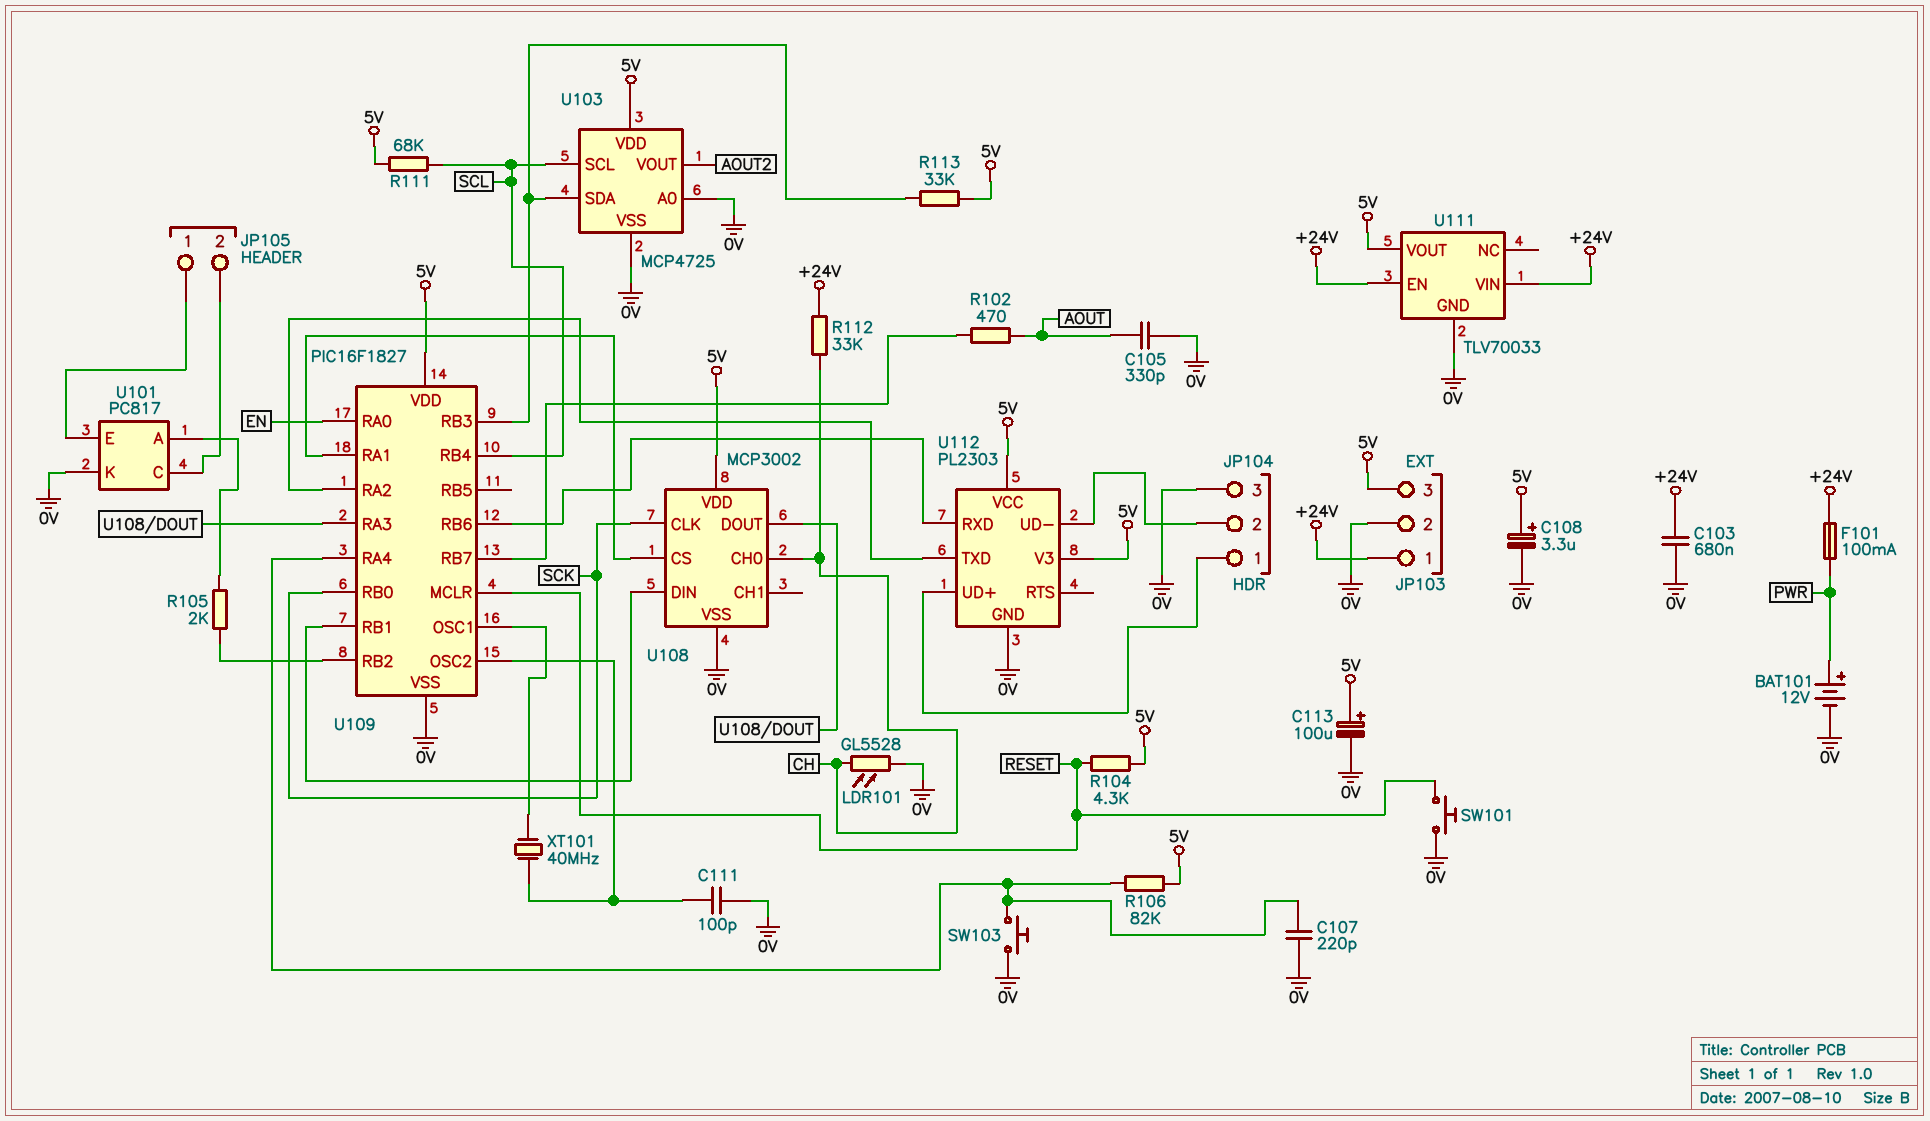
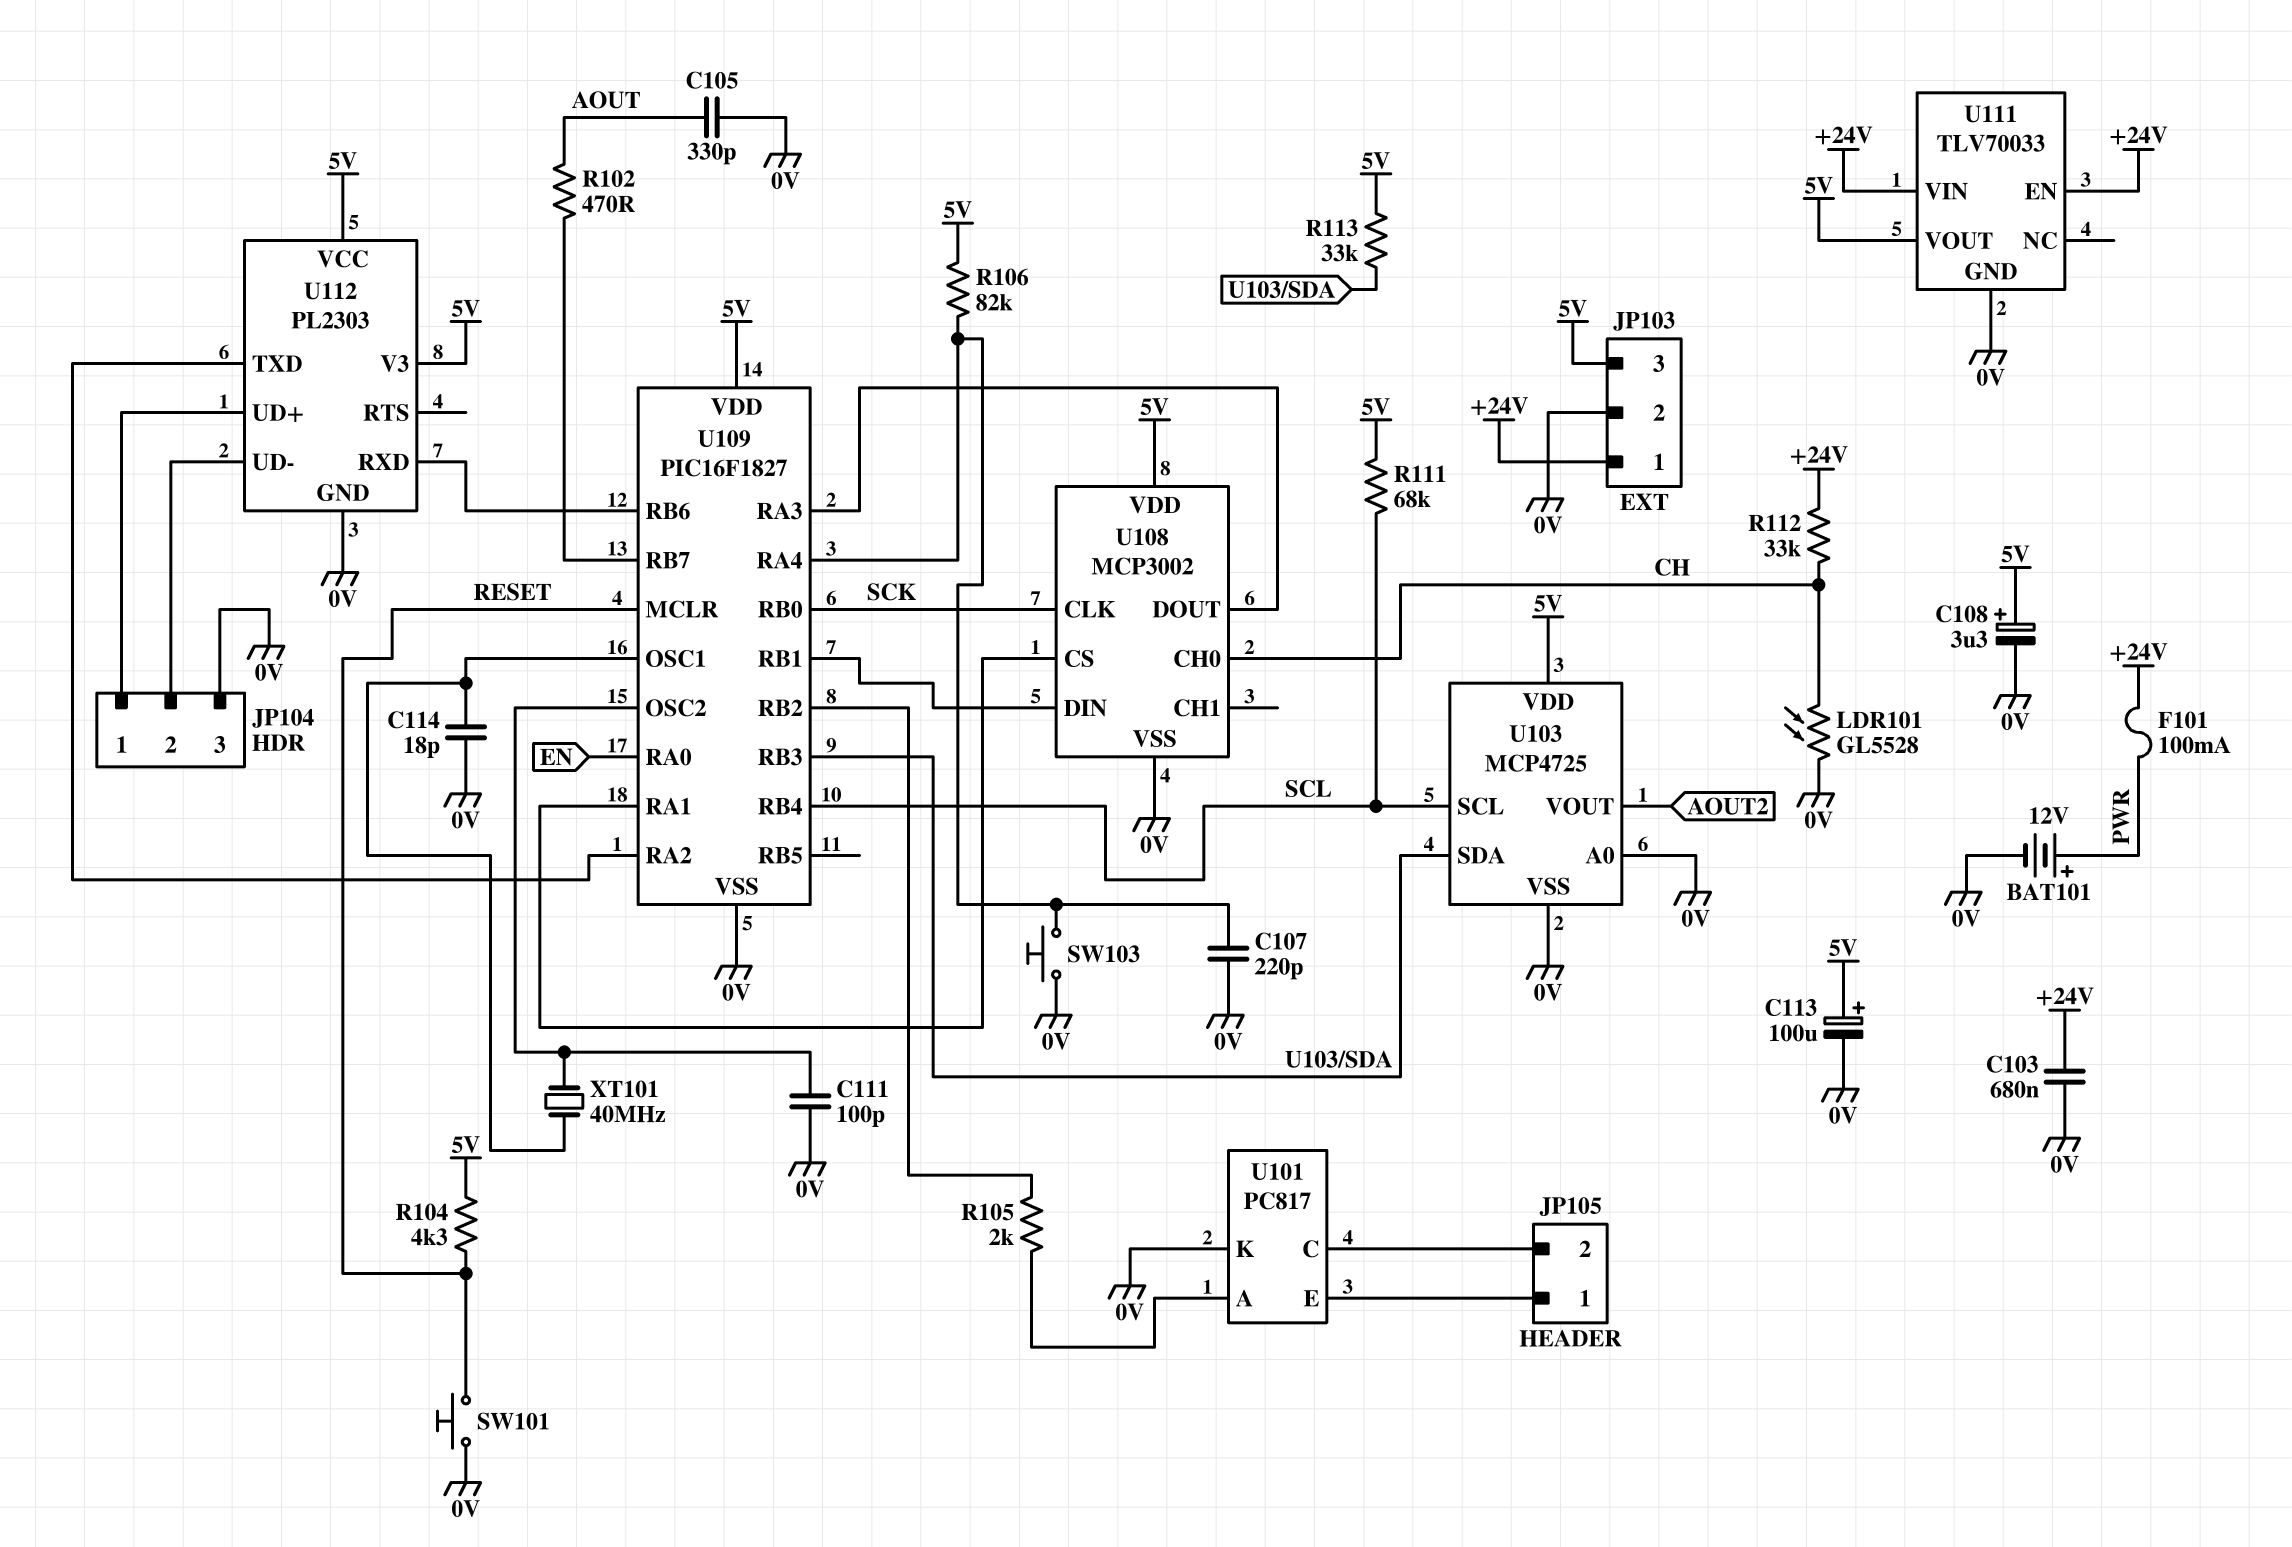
C114: none -> 18pF (0V, U109/OSC1)

